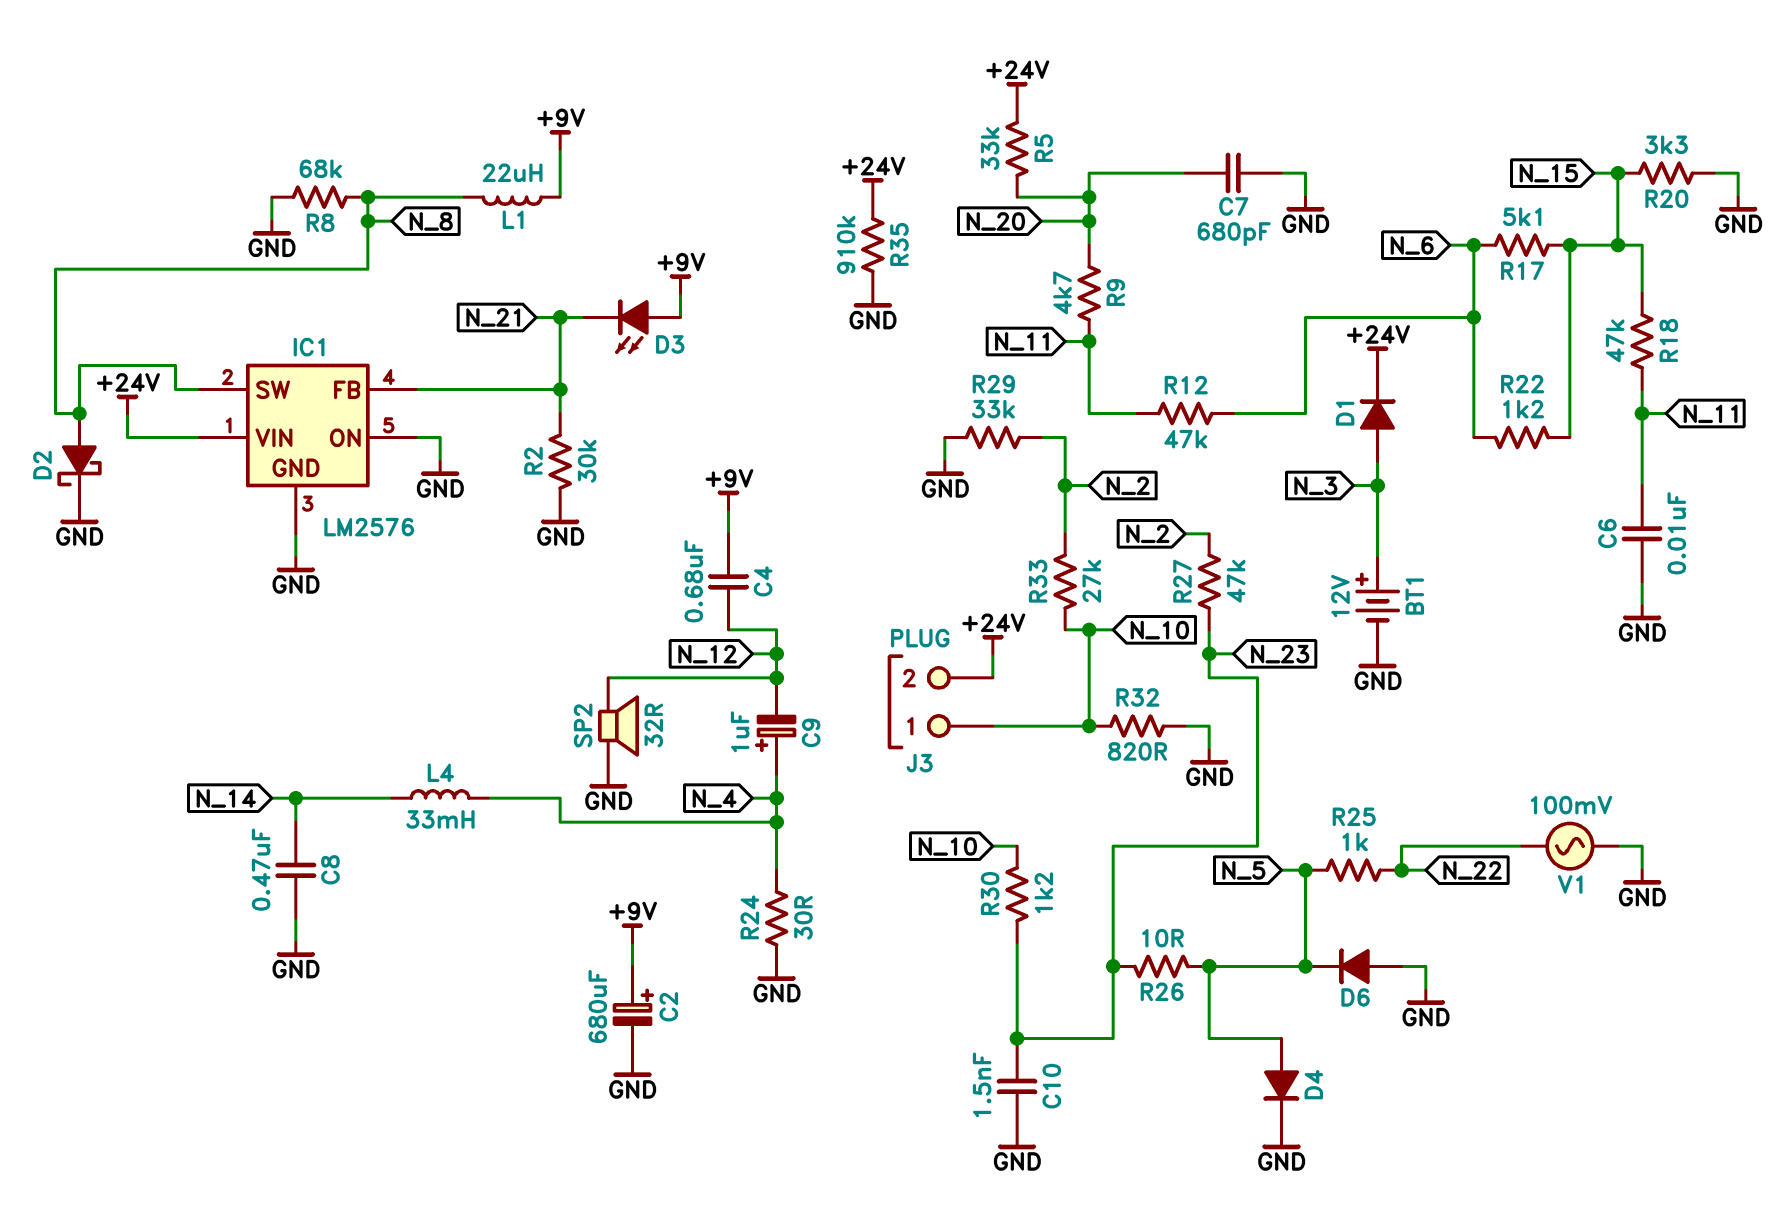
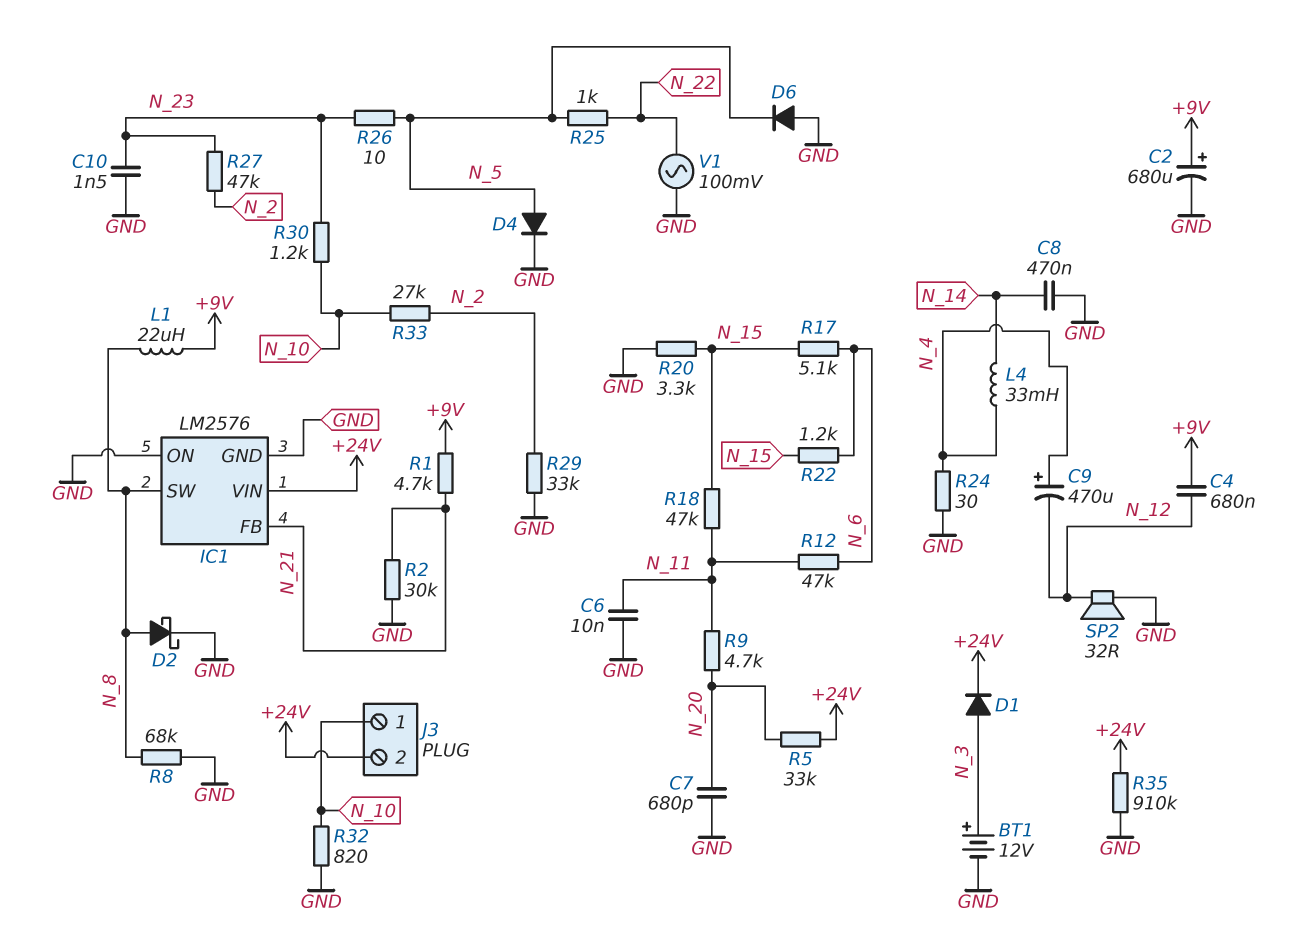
C9: 1uF (plus N_4, minus N_12) -> 470uF (plus N_4, minus N_12)
D3: LED (A +9V, K N_21) -> none
R1: none -> 4.7k (+9V, N_21)

